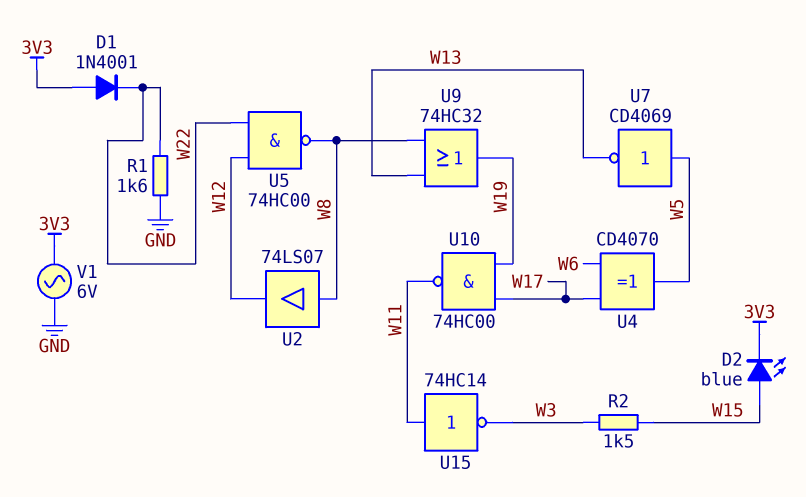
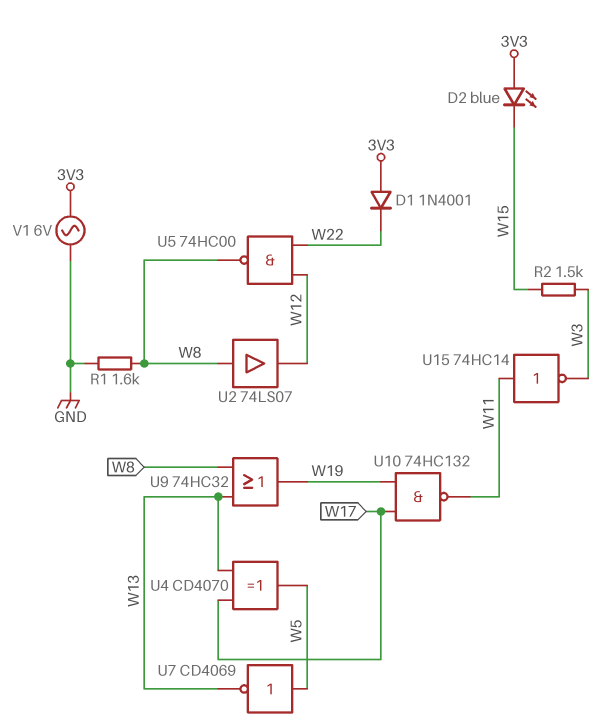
D2: LED blue (A W15, K 3V3) -> LED blue (A 3V3, K W15)
R1: 1.6k (GND, W22) -> 1.6k (GND, W8)
U4: XOR CD4070 (in W6, in W17, out W5) -> XOR CD4070 (in W13, in W17, out W5)
U10: NAND 74HC00 (in W17, in W19, out W11) -> NAND 74HC132 (in W17, in W19, out W11)

